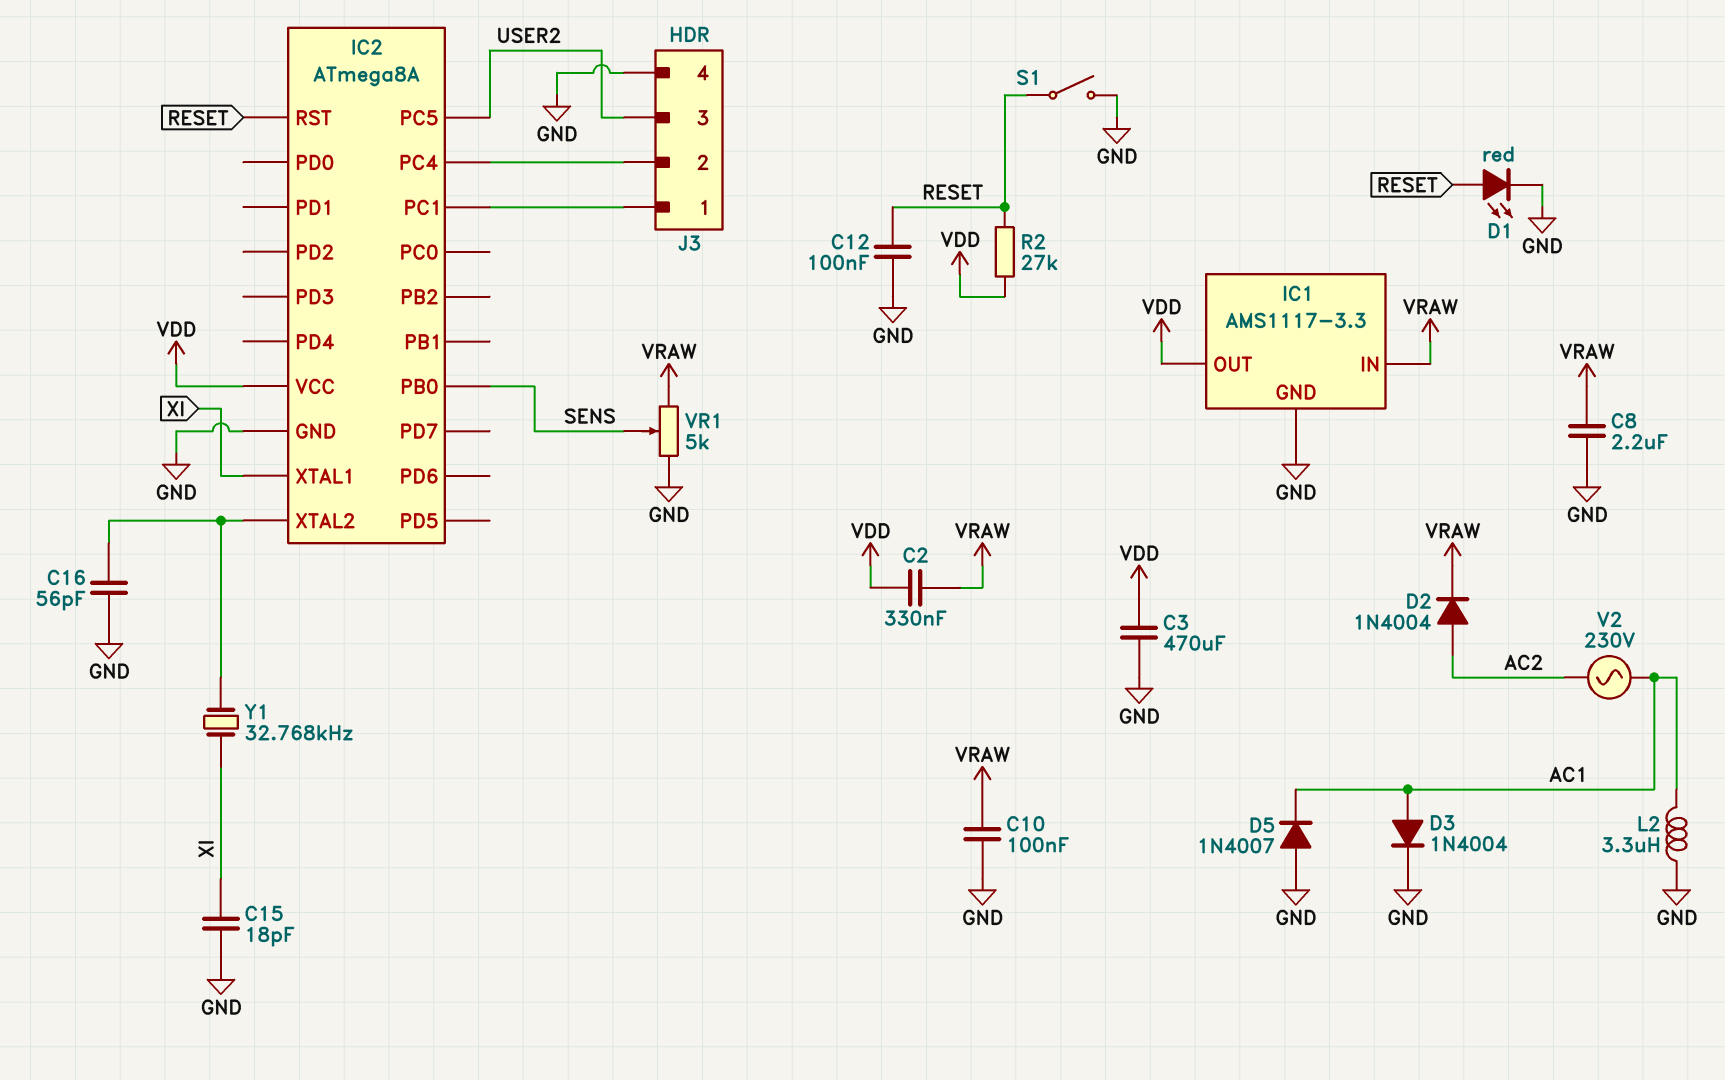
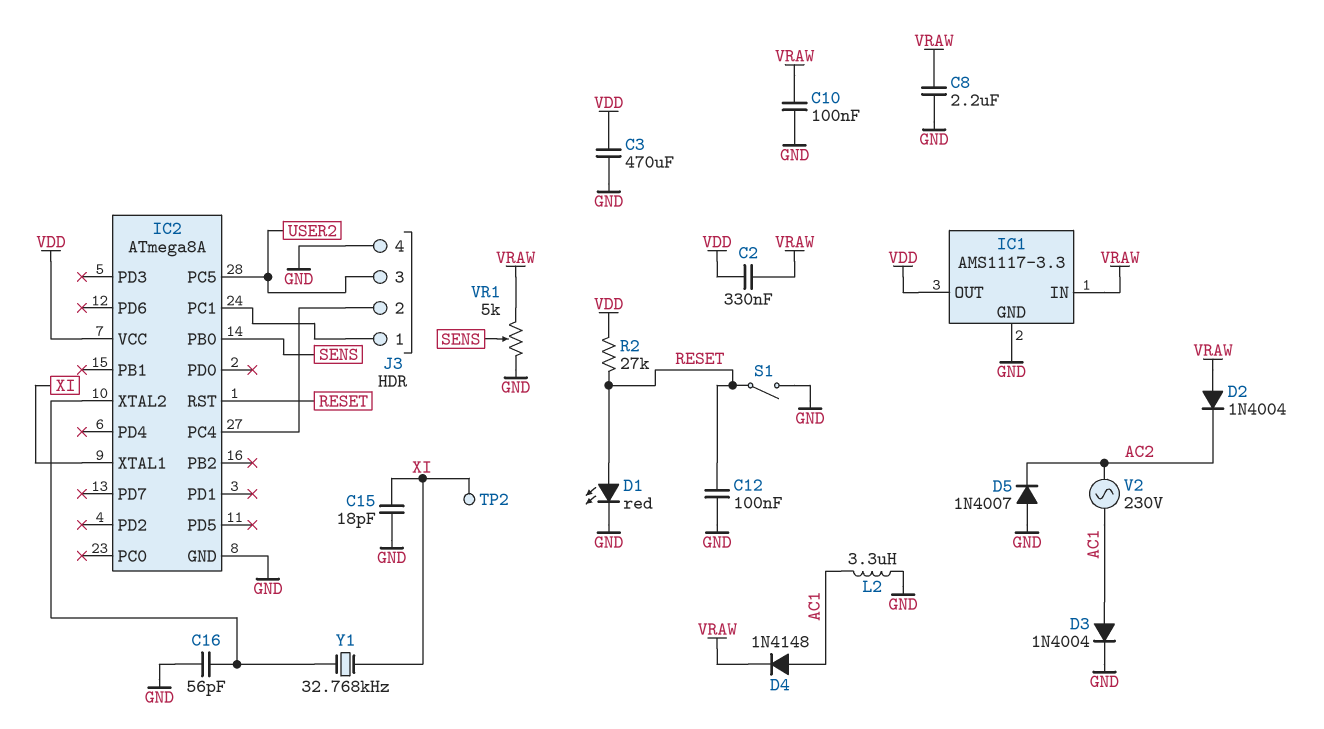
D2: diode 1N4004 (A AC2, K VRAW) -> diode 1N4004 (A VRAW, K AC2)
D4: none -> diode 1N4148 (A AC1, K VRAW)
D5: diode 1N4007 (A GND, K AC1) -> diode 1N4007 (A GND, K AC2)
TP2: none -> test point (XI)

